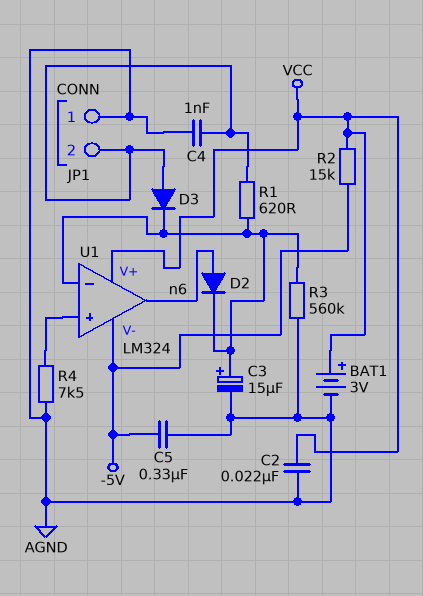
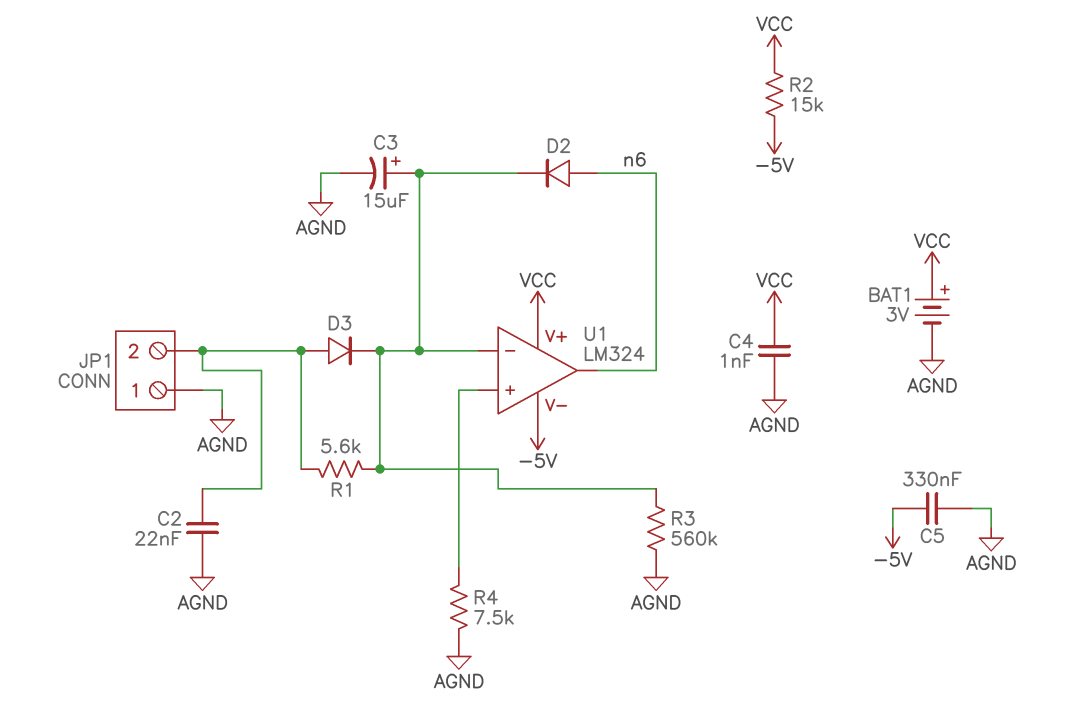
C2: 22nF (AGND, VCC) -> 22nF (AGND, JP1/2)
C4: 1nF (AGND, JP1/2) -> 1nF (AGND, VCC)
R1: 620 (JP1/2, U1/in-) -> 5.6k (JP1/2, U1/in-)

